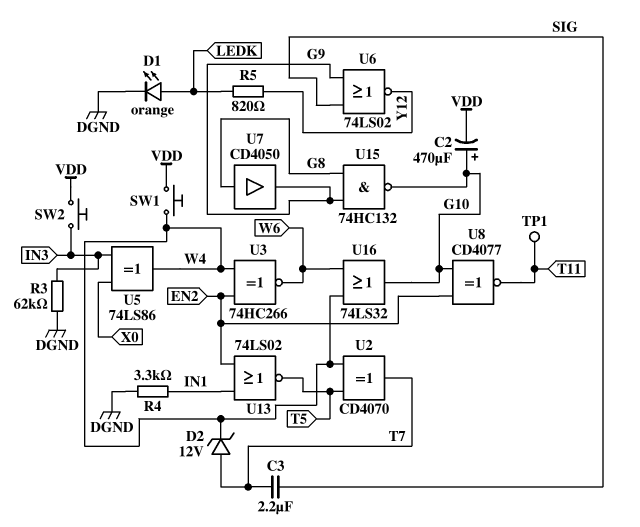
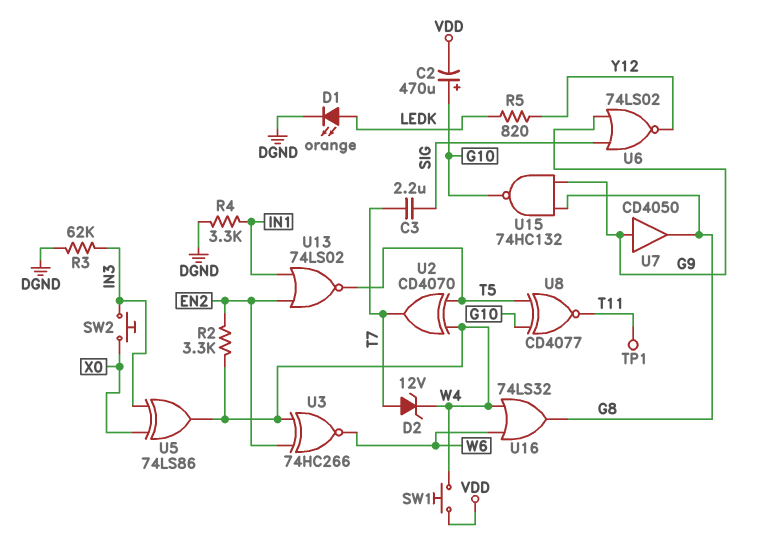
R2: none -> 3.3k (EN2, W4)
SW2: button (IN3, VDD) -> button (IN3, X0)
U7: buffer CD4050 (in G8, out G9) -> buffer CD4050 (in G9, out G8)
U8: XNOR CD4077 (in EN2, in G10, out T11) -> XNOR CD4077 (in G10, in T5, out T11)
U16: OR 74LS32 (in W4, in W6, out G10) -> OR 74LS32 (in W4, in W6, out G8)

